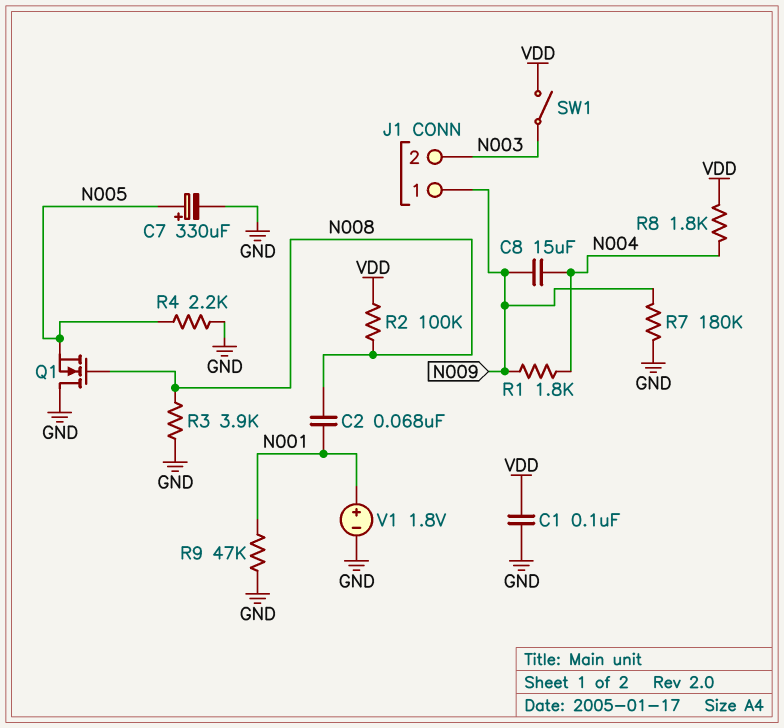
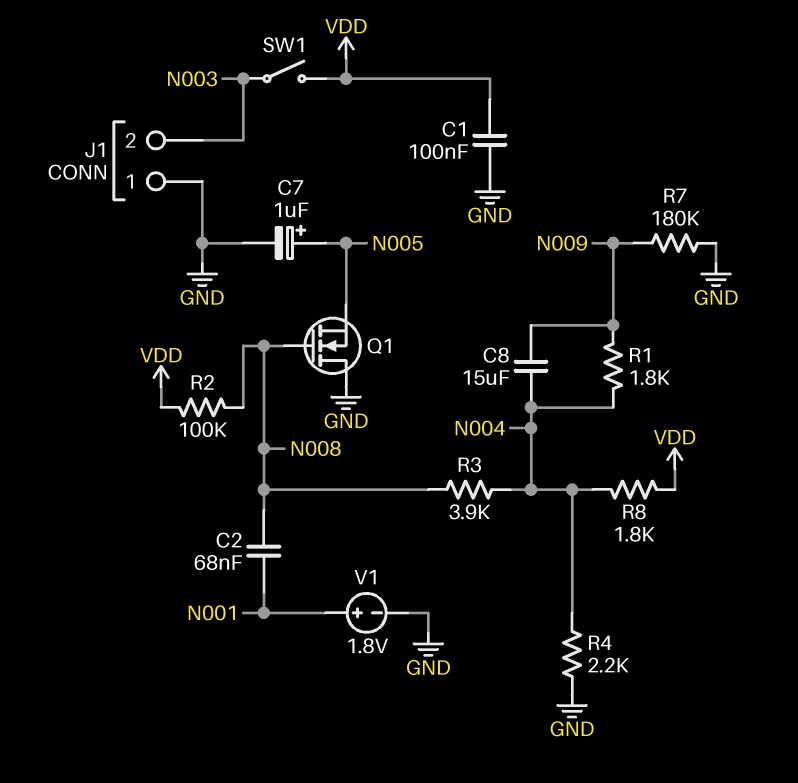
C7: 330uF (plus N005, minus GND) -> 1uF (plus N005, minus GND)
J1 pin 1: N009 -> GND
R3: 3.9k (GND, N008) -> 3.9k (N004, N008)
R4: 2.2k (GND, N005) -> 2.2k (GND, N004)
R9: 47k (GND, N001) -> none

